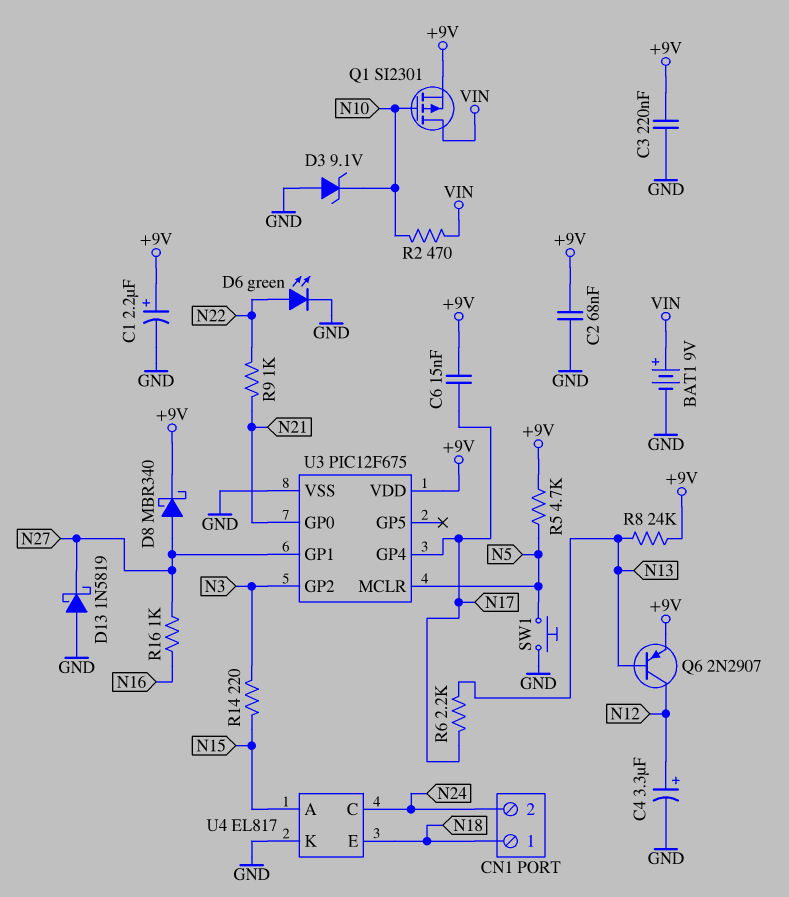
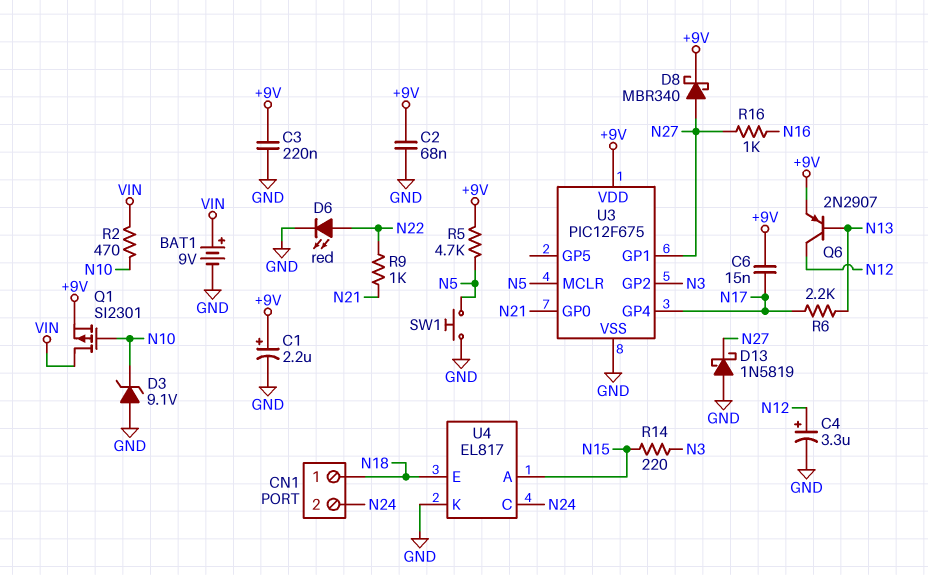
D6: LED green (A N22, K GND) -> LED red (A N22, K GND)
R8: 24k (+9V, N13) -> none

